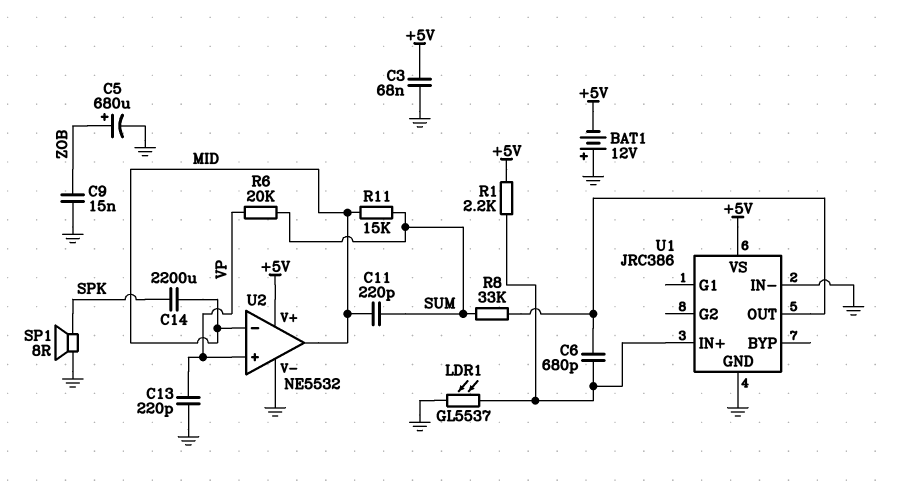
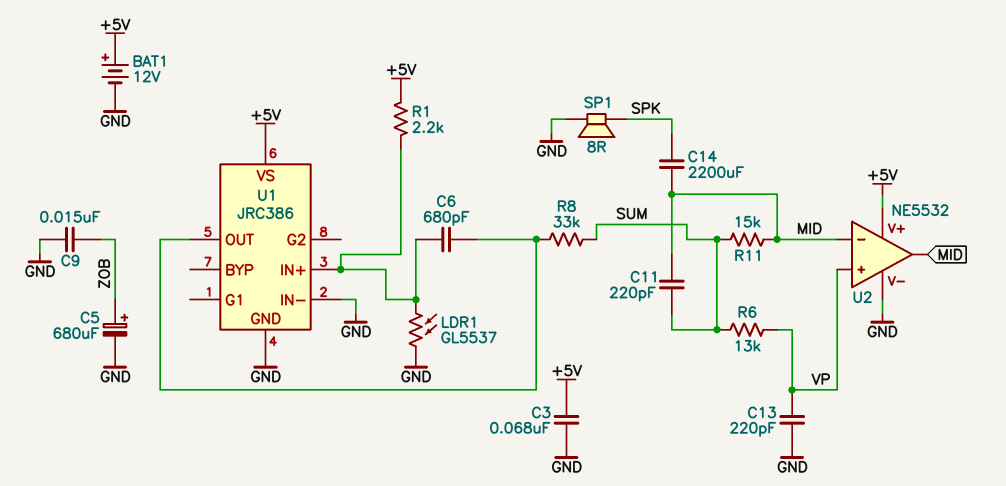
BAT1: 12V (plus GND, minus +5V) -> 12V (plus +5V, minus GND)
R6: 20k (SUM, VP) -> 13k (SUM, VP)

